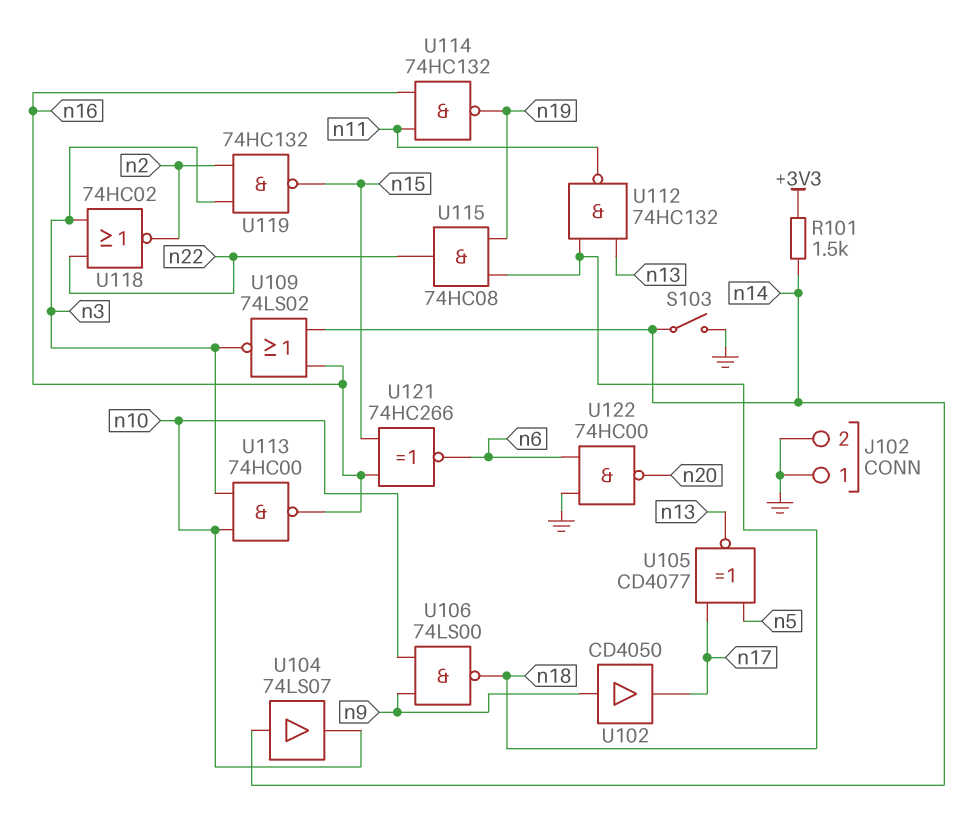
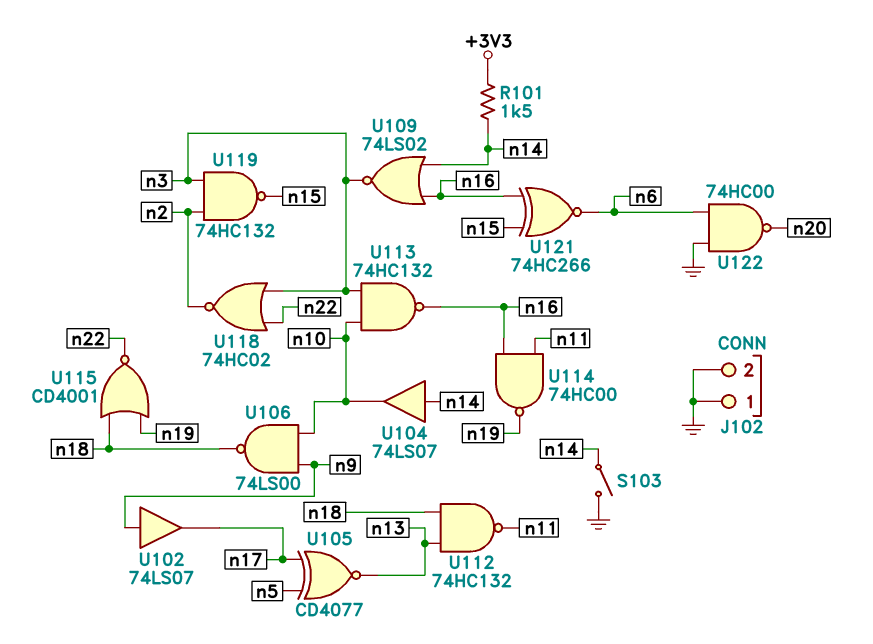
U102: buffer CD4050 (in n9, out n17) -> buffer 74LS07 (in n9, out n17)
U113: NAND 74HC00 (in n3, in n10, out n16) -> NAND 74HC132 (in n3, in n10, out n16)
U114: NAND 74HC132 (in n11, in n16, out n19) -> NAND 74HC00 (in n11, in n16, out n19)
U115: AND 74HC08 (in n18, in n19, out n22) -> NOR CD4001 (in n18, in n19, out n22)

